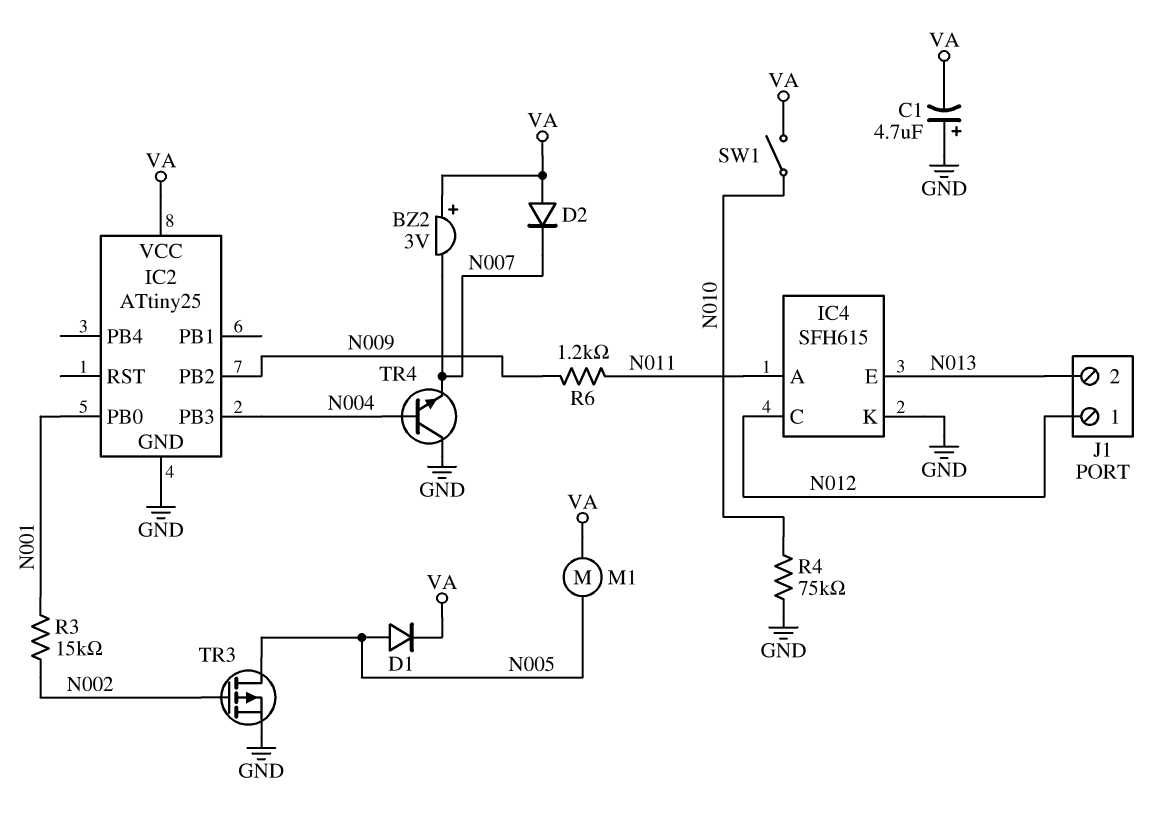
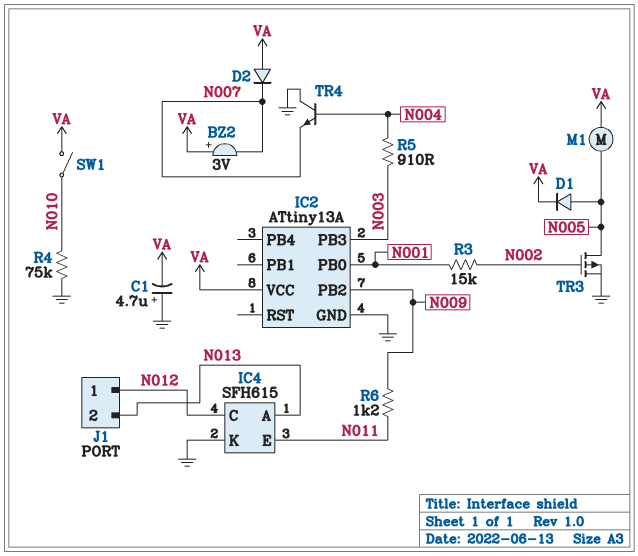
IC2: ATtiny25 -> ATtiny13A
IC2 pin PB3: N004 -> N003
IC4 pin A: N011 -> N013
IC4 pin E: N013 -> N011
R5: none -> 910 (N003, N004)

